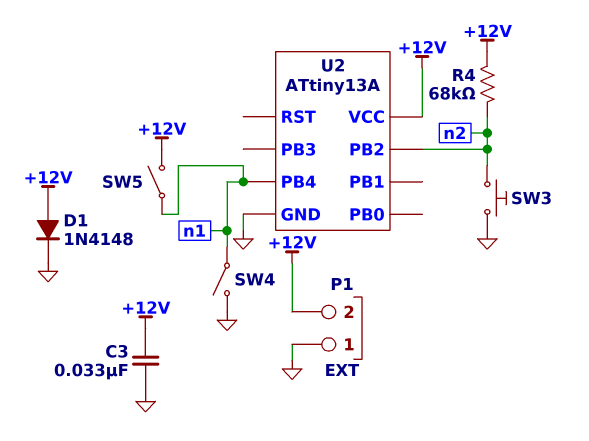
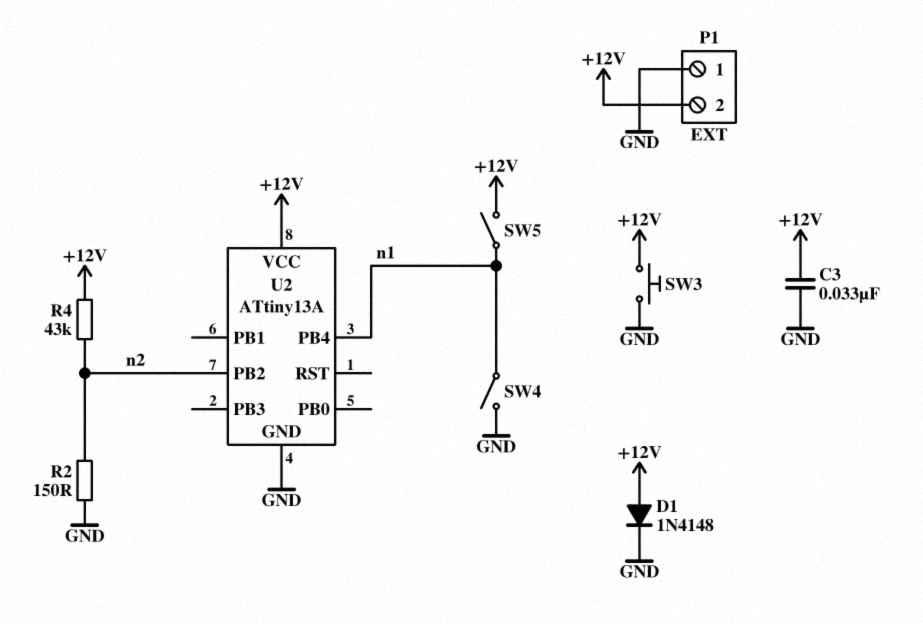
R2: none -> 150 (GND, n2)
R4: 68k (+12V, n2) -> 43k (+12V, n2)
SW3: button (GND, n2) -> button (+12V, GND)

